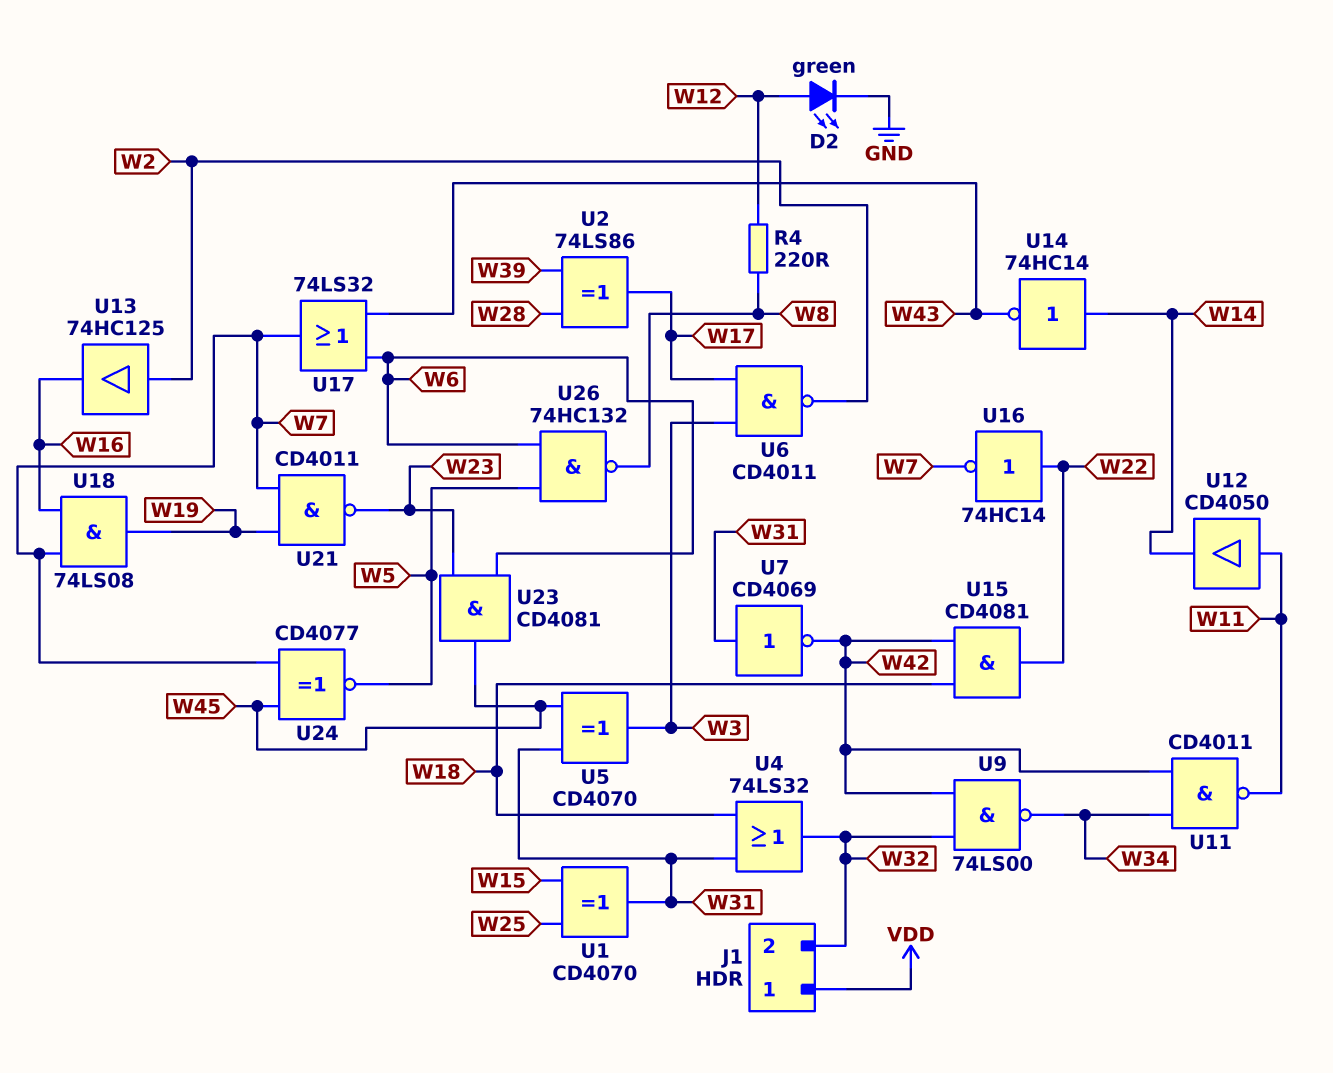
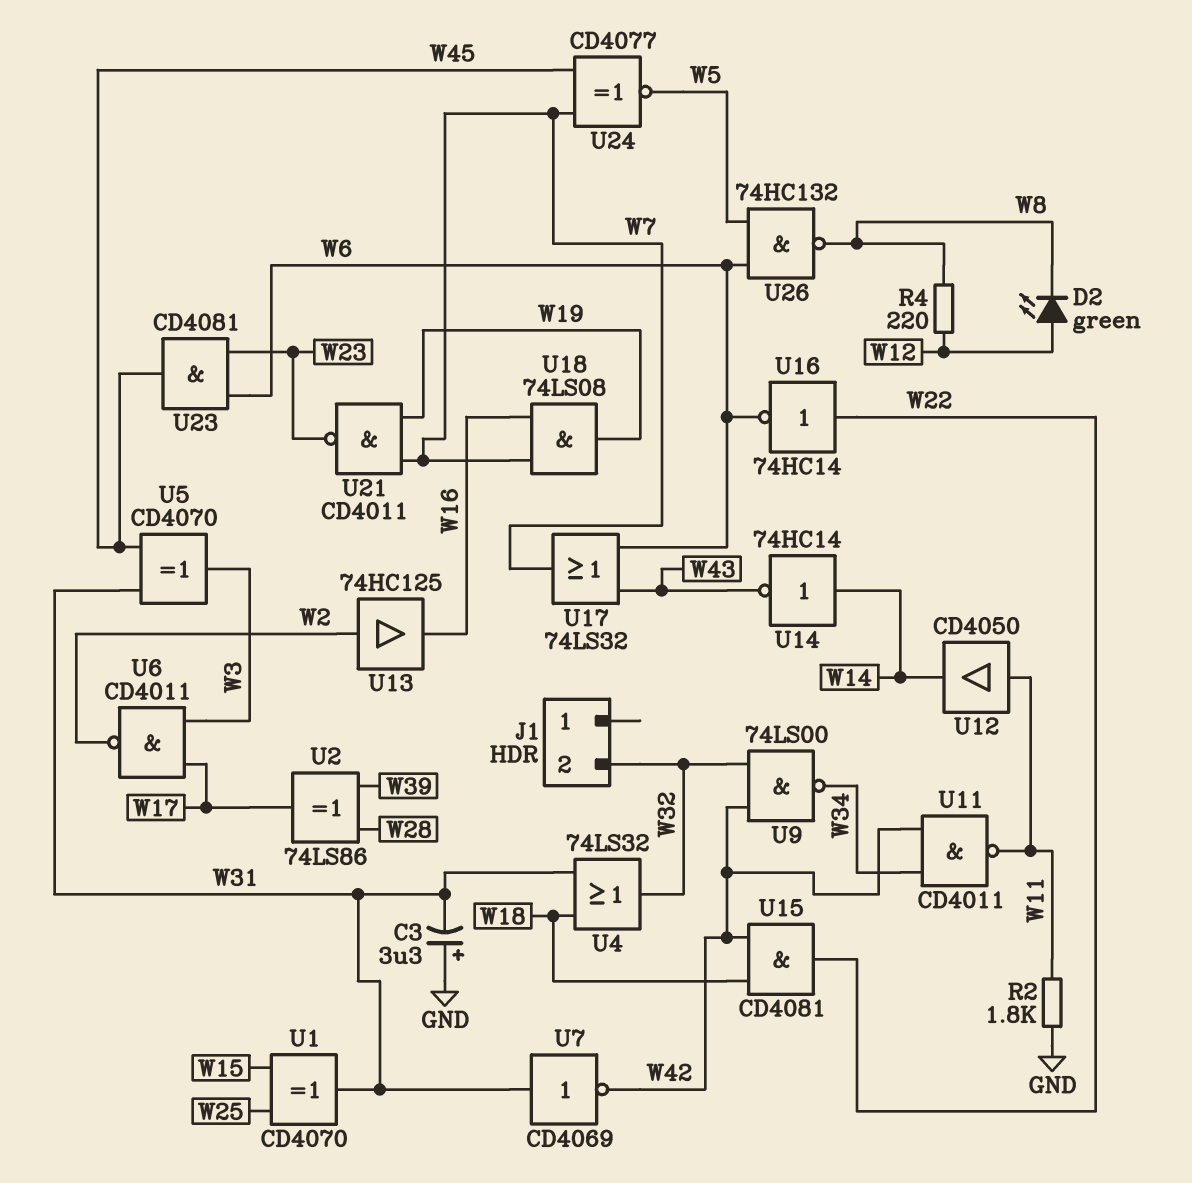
C3: none -> 3.3uF (plus GND, minus W31)
D2: LED green (A W12, K GND) -> LED green (A W12, K W8)
J1 pin 1: VDD -> none
R2: none -> 1.8k (GND, W11)
U16: NOT 74HC14 (in W22, out W7) -> NOT 74HC14 (in W22, out W6)

